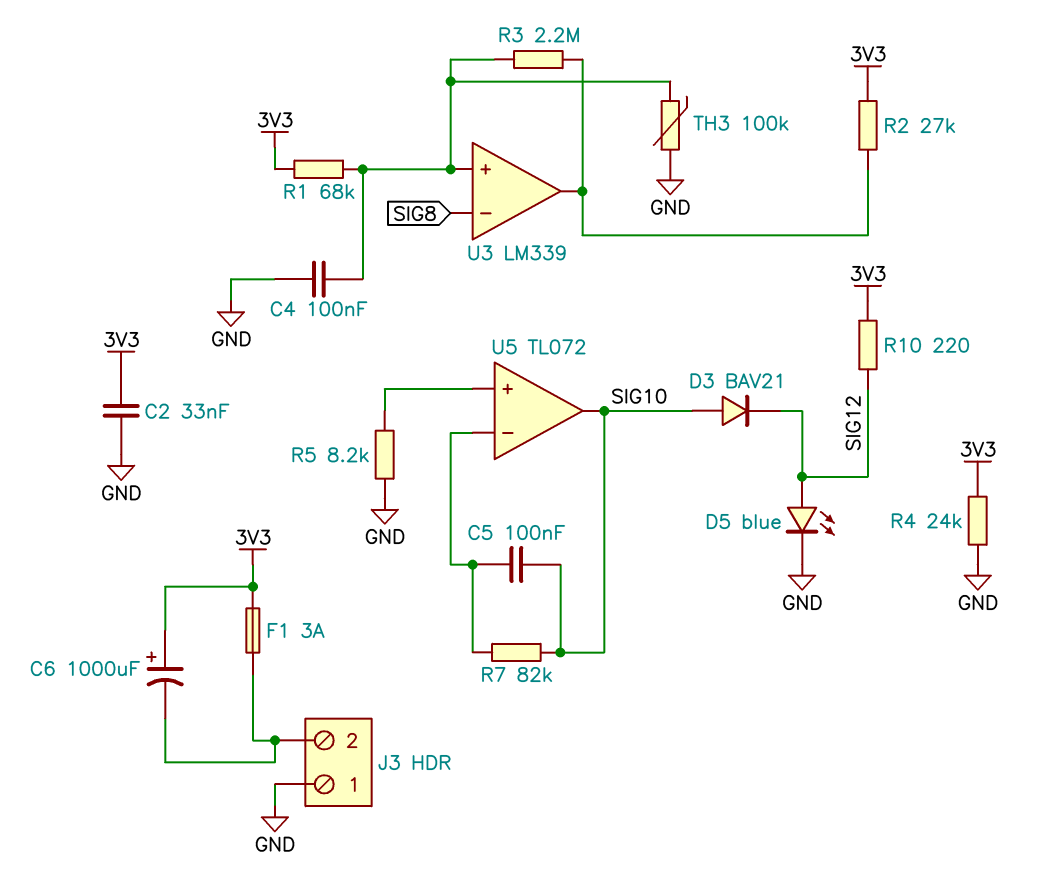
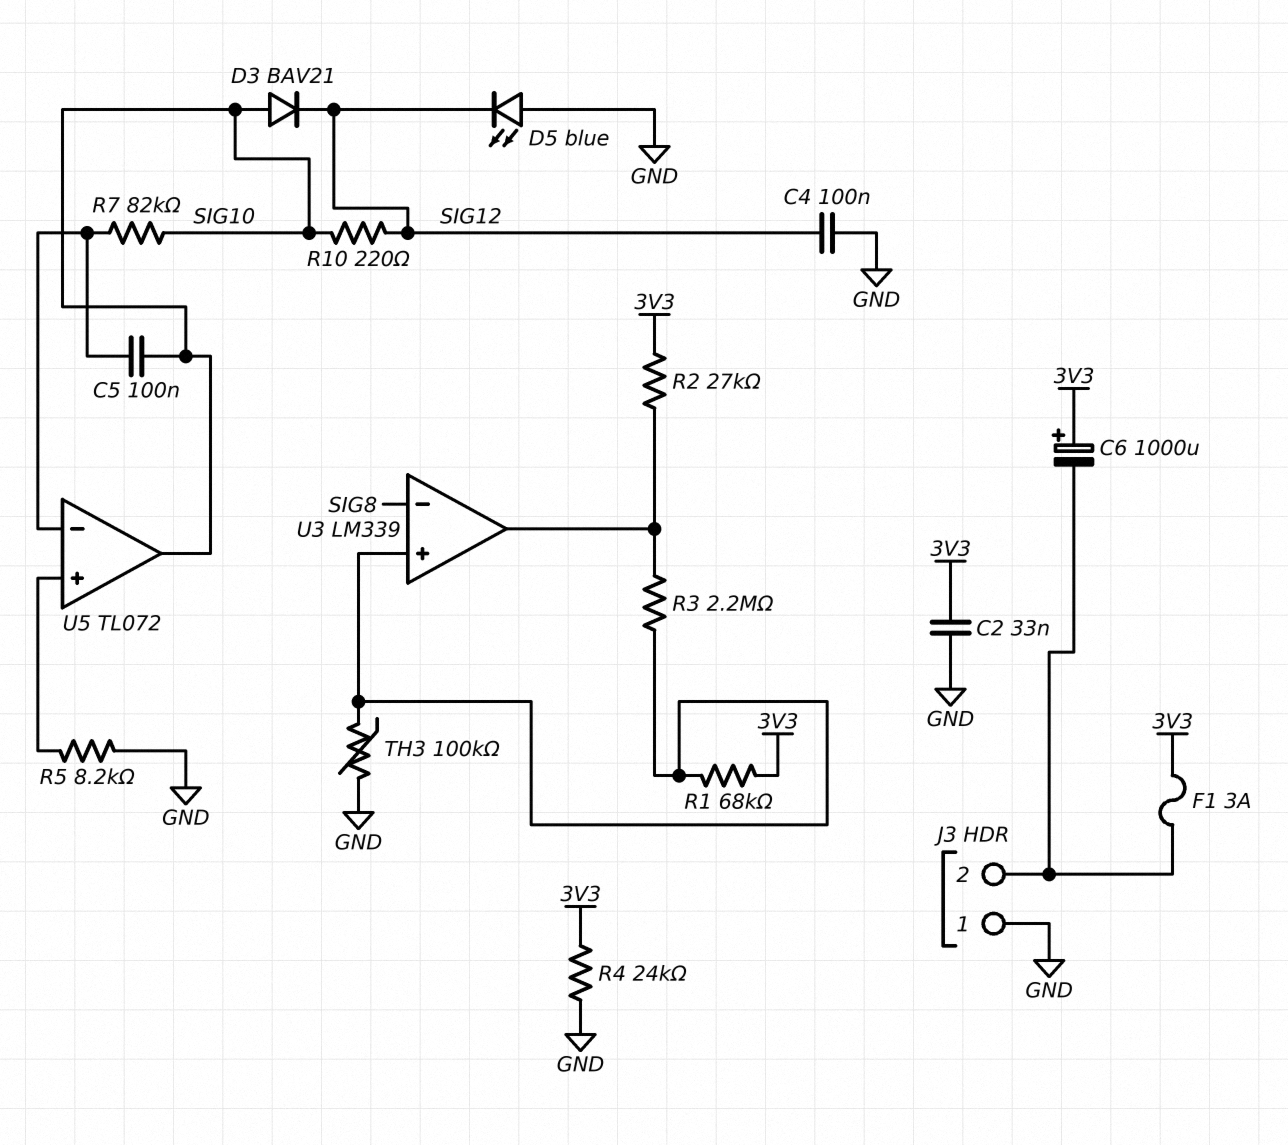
C4: 100nF (GND, U3/in+) -> 100nF (GND, SIG12)
D5: LED blue (A SIG12, K GND) -> LED blue (A GND, K SIG12)
R10: 220 (3V3, SIG12) -> 220 (SIG10, SIG12)

